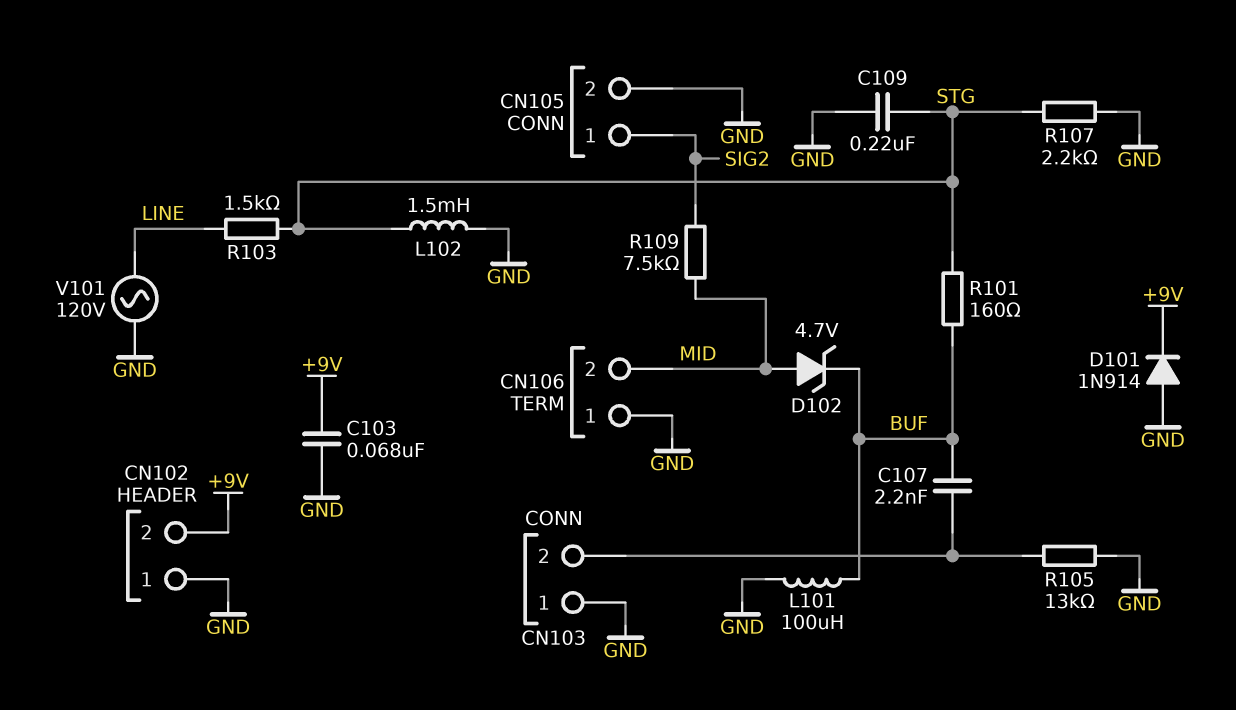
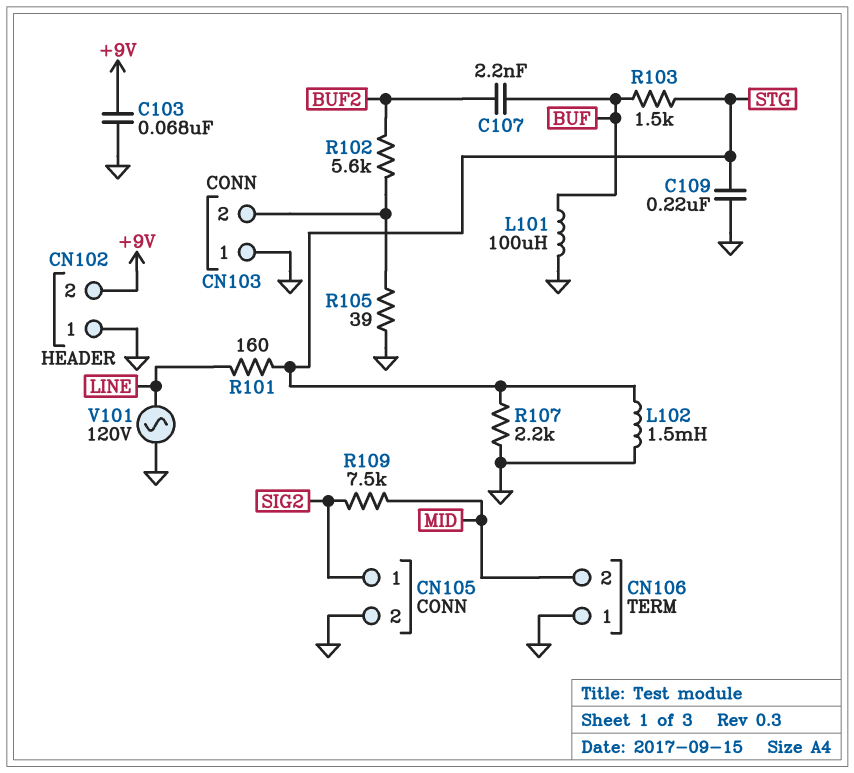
C107: 2.2nF (BUF, CN103/2) -> 2.2nF (BUF, BUF2)
D101: diode 1N914 (A GND, K +9V) -> none
D102: zener 4.7V (A MID, K BUF) -> none
R101: 160 (BUF, STG) -> 160 (LINE, STG)
R102: none -> 5.6k (BUF2, CN103/2)
R103: 1.5k (LINE, STG) -> 1.5k (BUF, STG)
R105: 13k (CN103/2, GND) -> 39 (CN103/2, GND)

